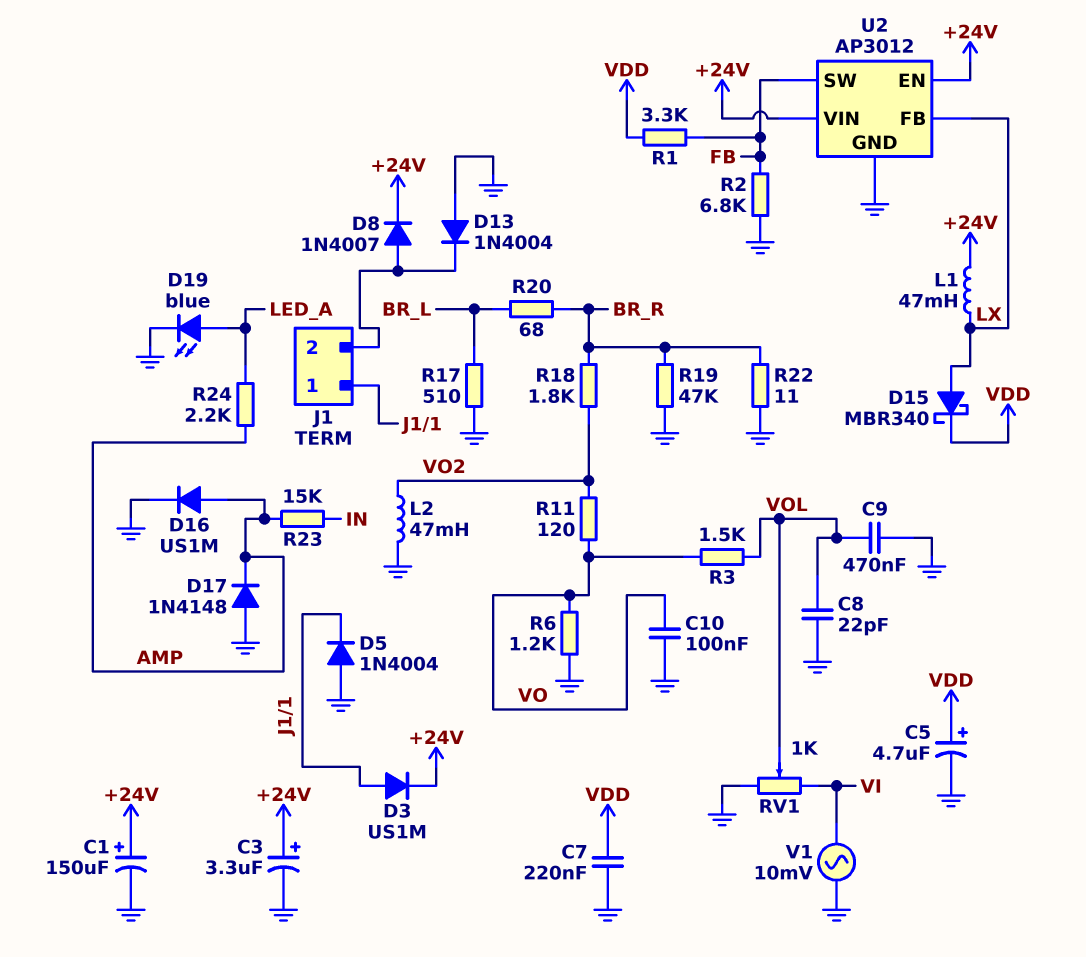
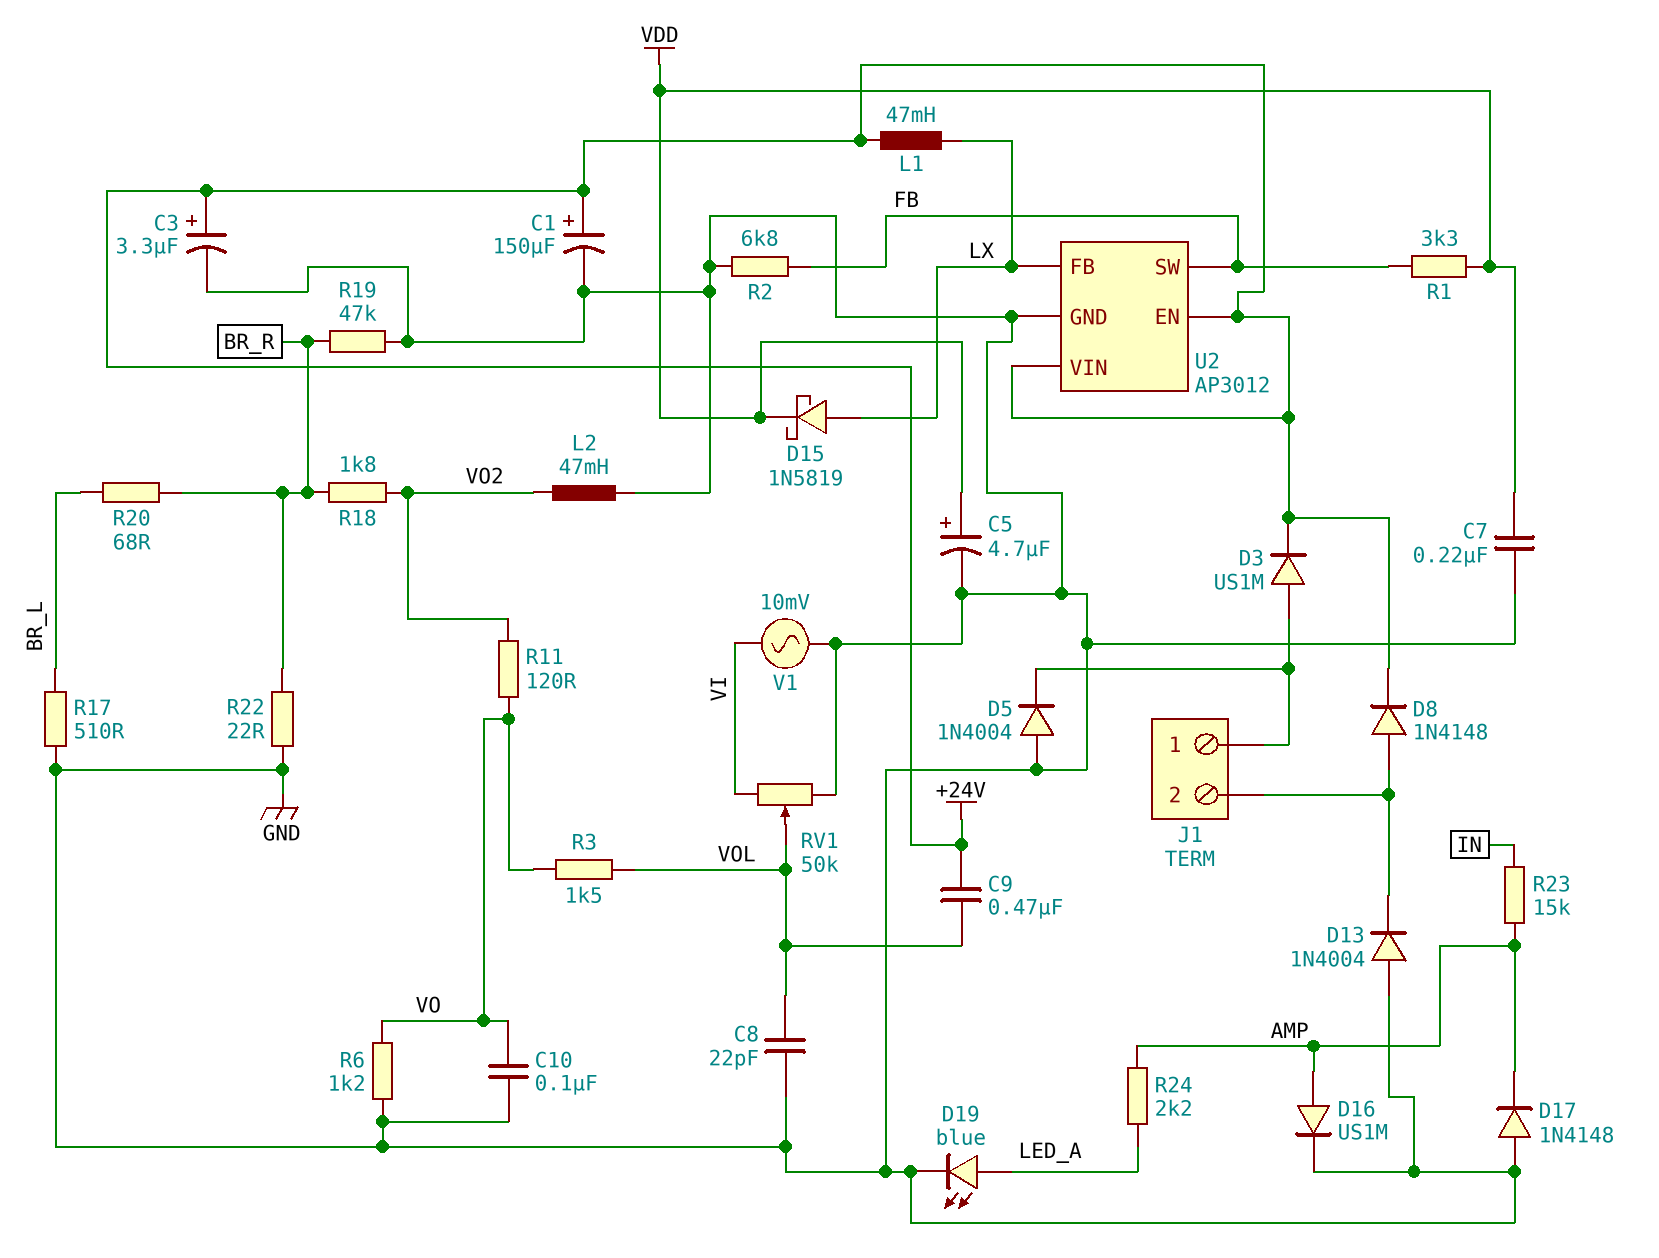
C9: 470nF (GND, VOL) -> 470nF (+24V, VOL)
D8: diode 1N4007 (A J1/2, K +24V) -> diode 1N4148 (A J1/2, K +24V)
D15: schottky MBR340 (A LX, K VDD) -> schottky 1N5819 (A LX, K VDD)
R22: 11 (BR_R, GND) -> 22 (BR_R, GND)
RV1: 1k (GND, VI, wiper VOL) -> 50k (GND, VI, wiper VOL)

